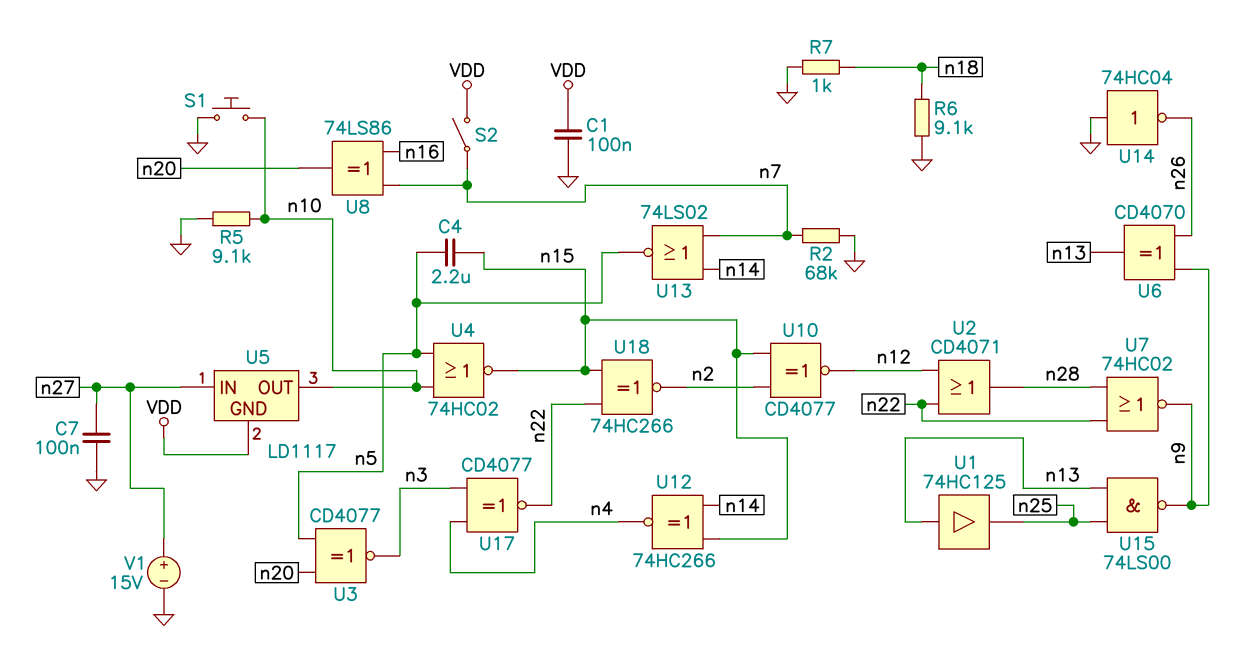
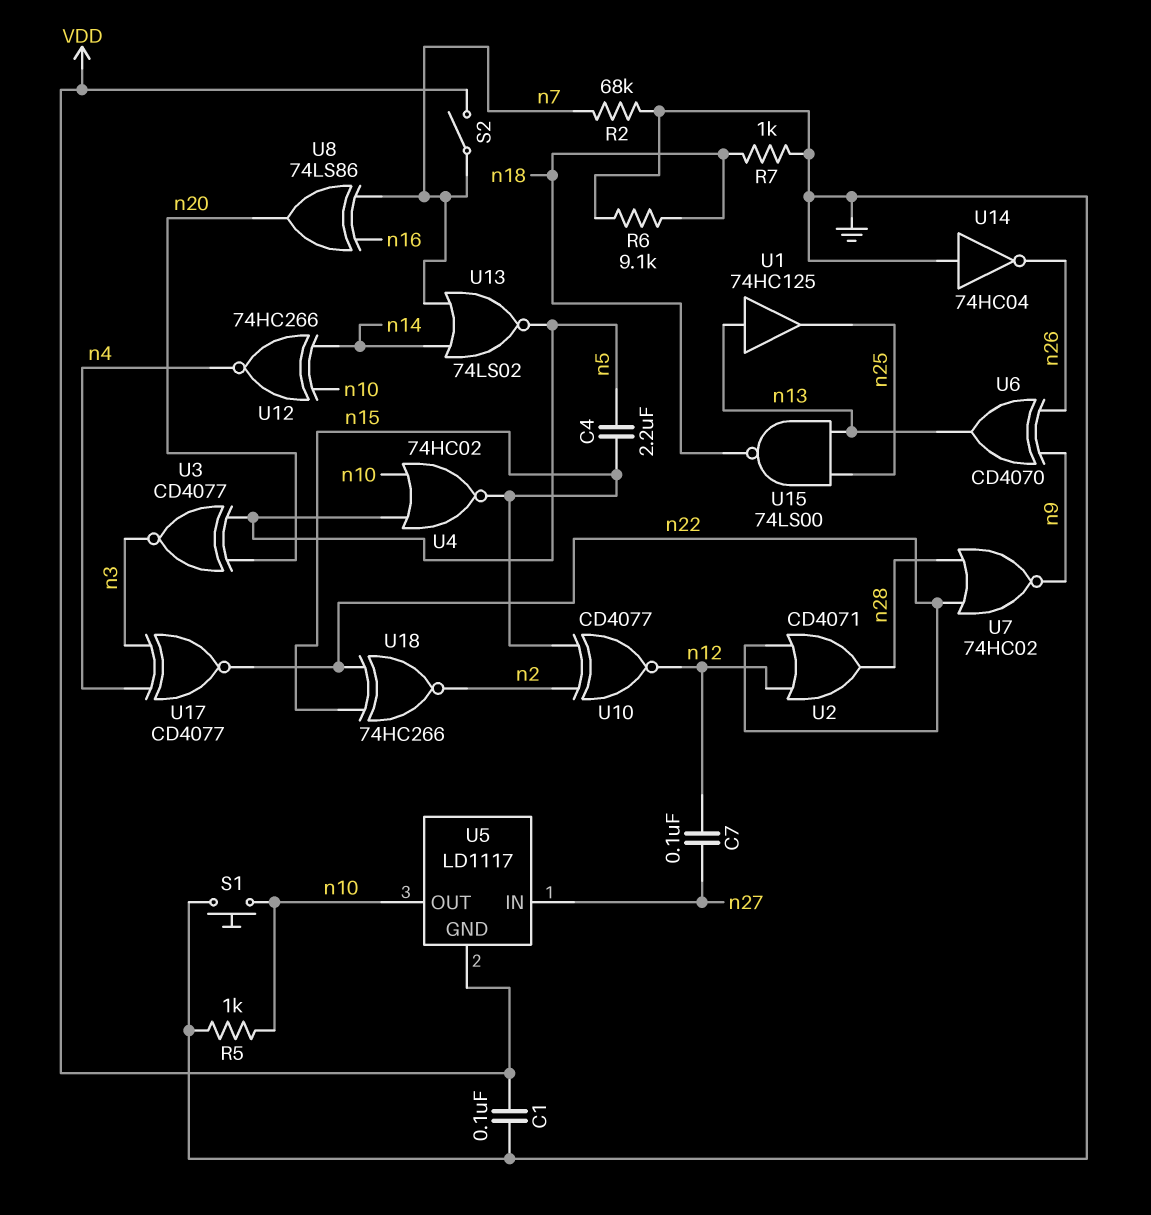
C7: 100nF (GND, n27) -> 100nF (n12, n27)
R5: 9.1k (GND, n10) -> 1k (GND, n10)
U12: XNOR 74HC266 (in n14, in n15, out n4) -> XNOR 74HC266 (in n10, in n14, out n4)
U15: NAND 74LS00 (in n13, in n25, out n9) -> NAND 74LS00 (in n13, in n25, out n18)
V1: 15V (plus n27, minus GND) -> none

